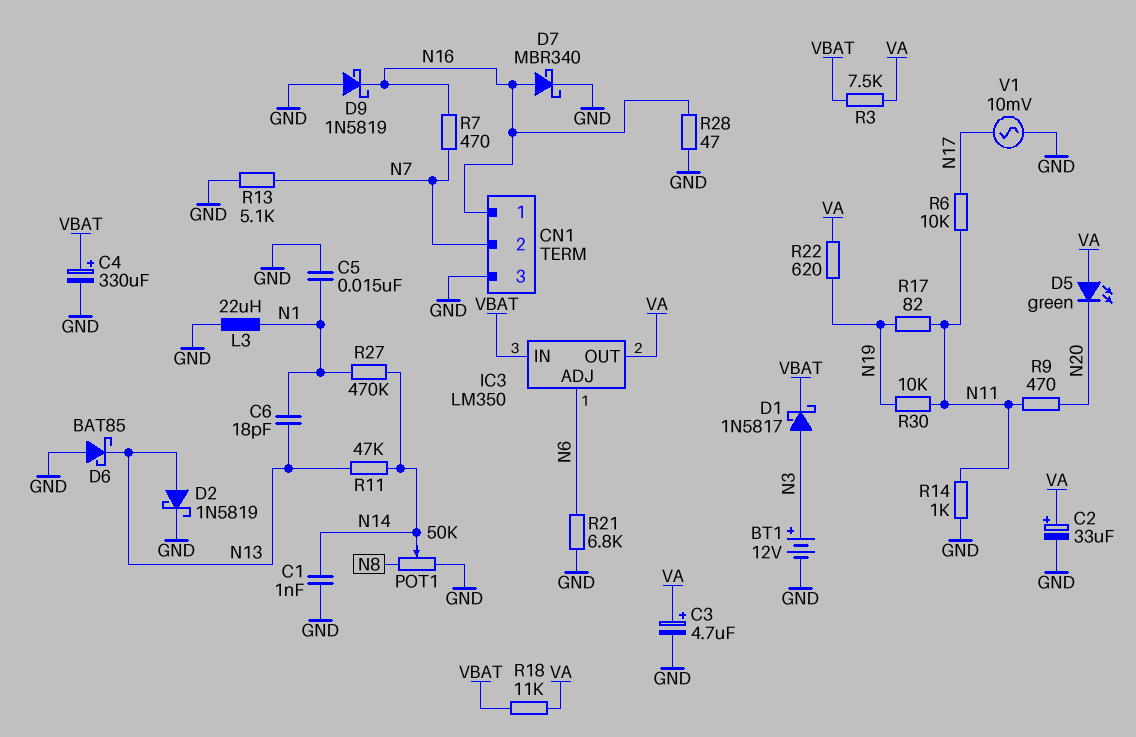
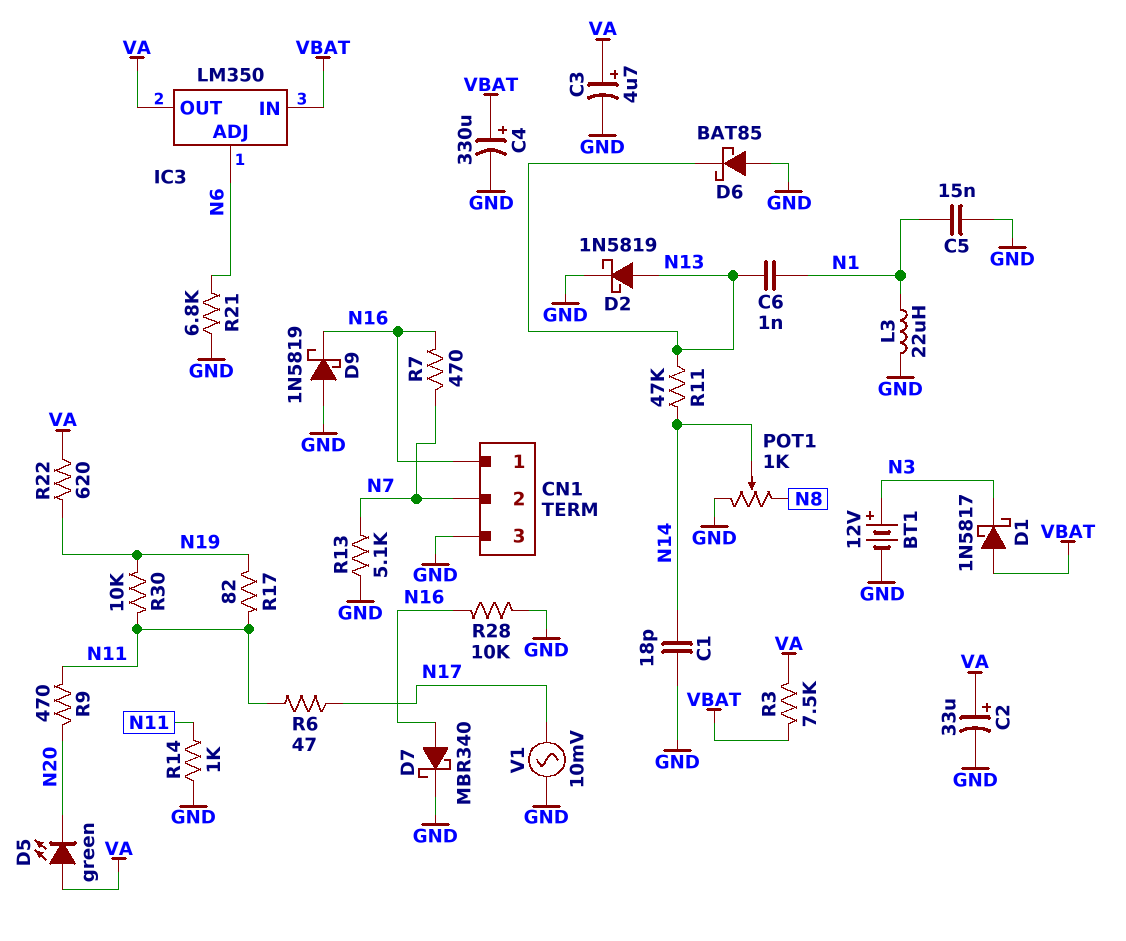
C1: 1nF (GND, N14) -> 18pF (GND, N14)
C6: 18pF (N1, N13) -> 1nF (N1, N13)
D1: schottky 1N5817 (A N3, K VBAT) -> schottky 1N5817 (A VBAT, K N3)
POT1: 50k (GND, N8, wiper N14) -> 1k (GND, N8, wiper N14)
R6: 10k (N11, N17) -> 47 (N11, N17)
R18: 11k (VA, VBAT) -> none
R27: 470k (N1, N14) -> none
R28: 47 (GND, N16) -> 10k (GND, N16)

